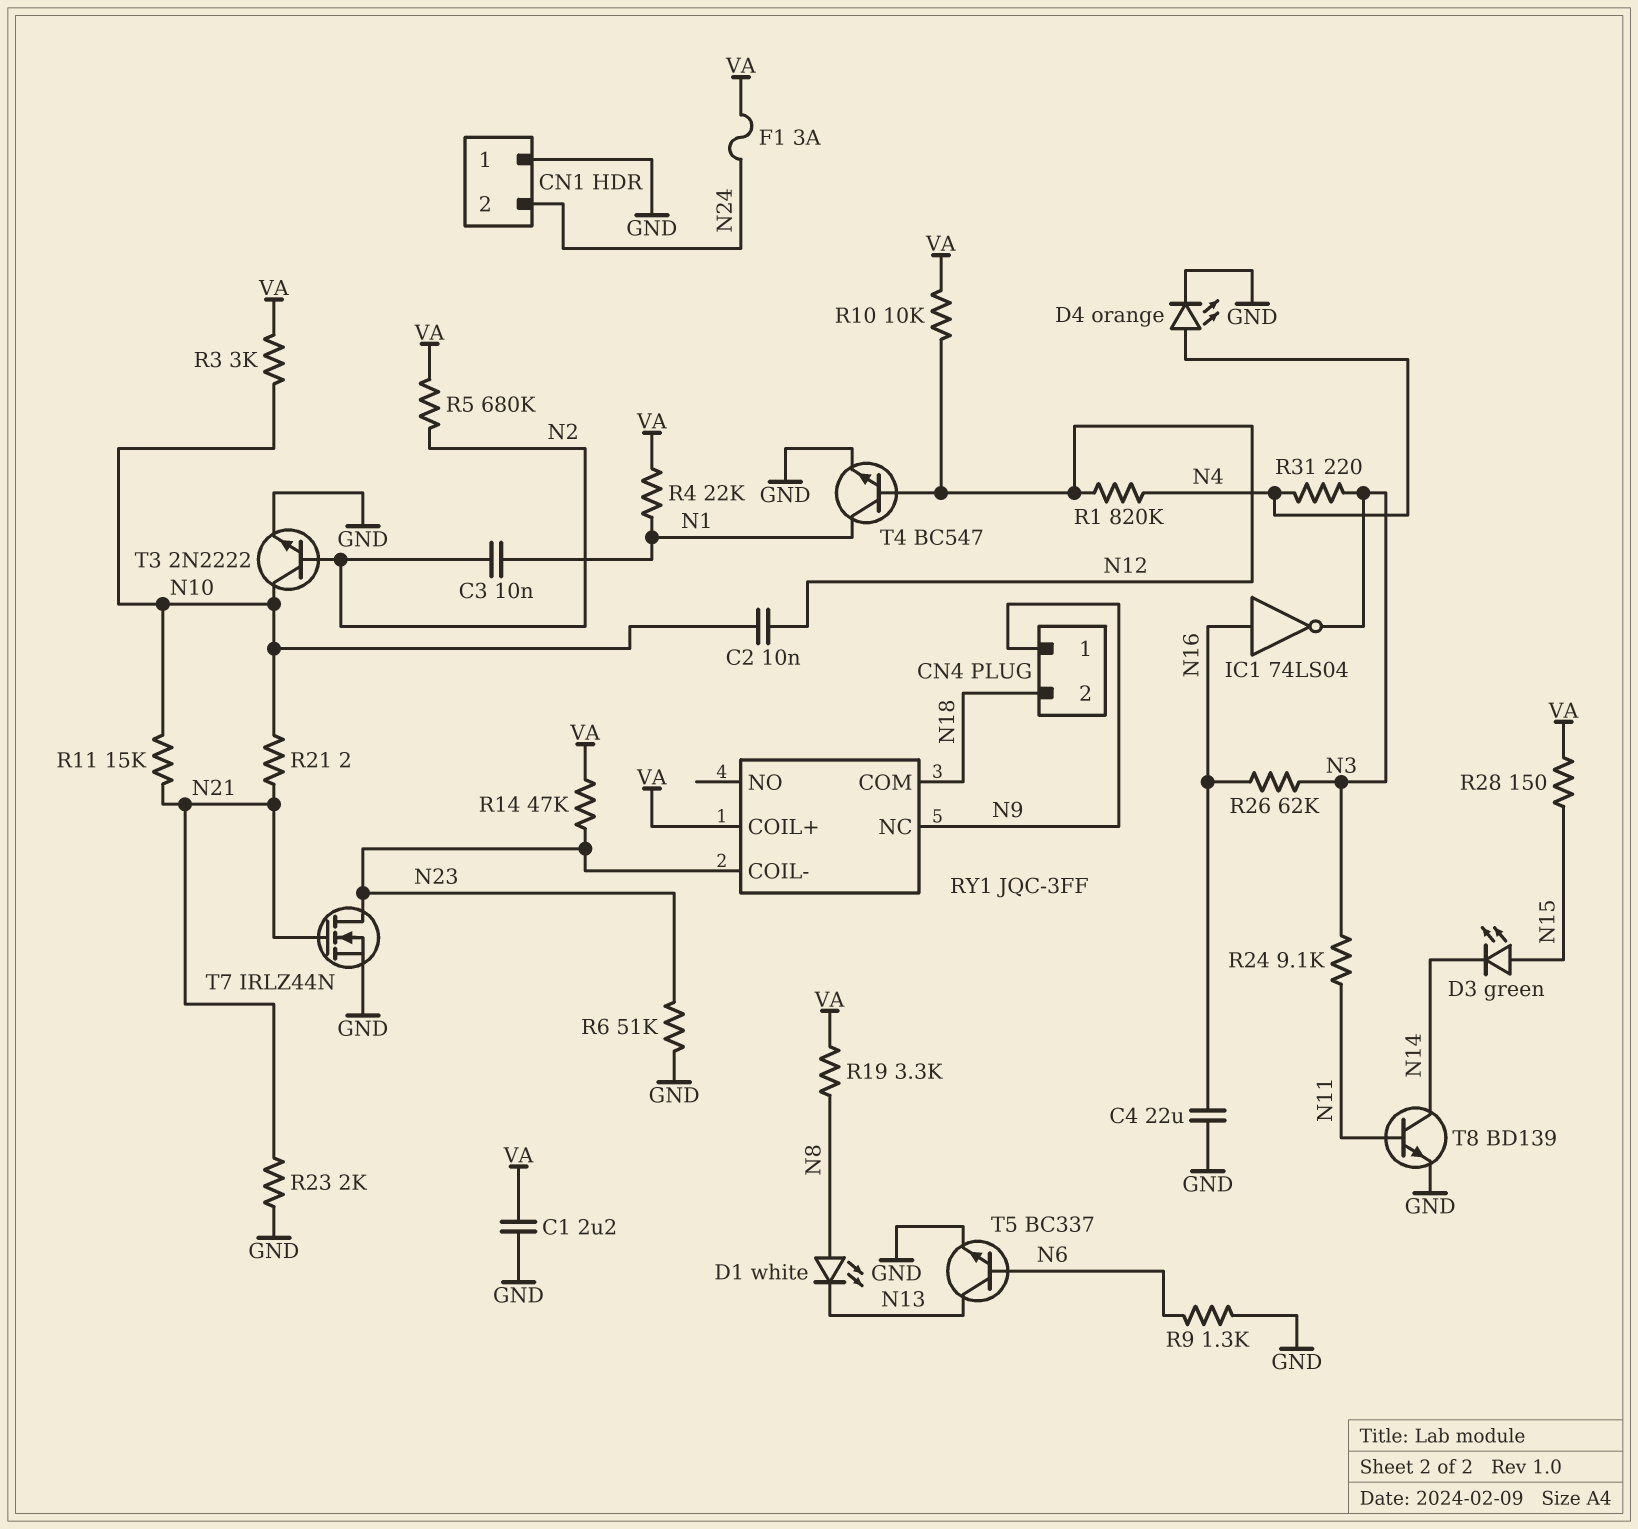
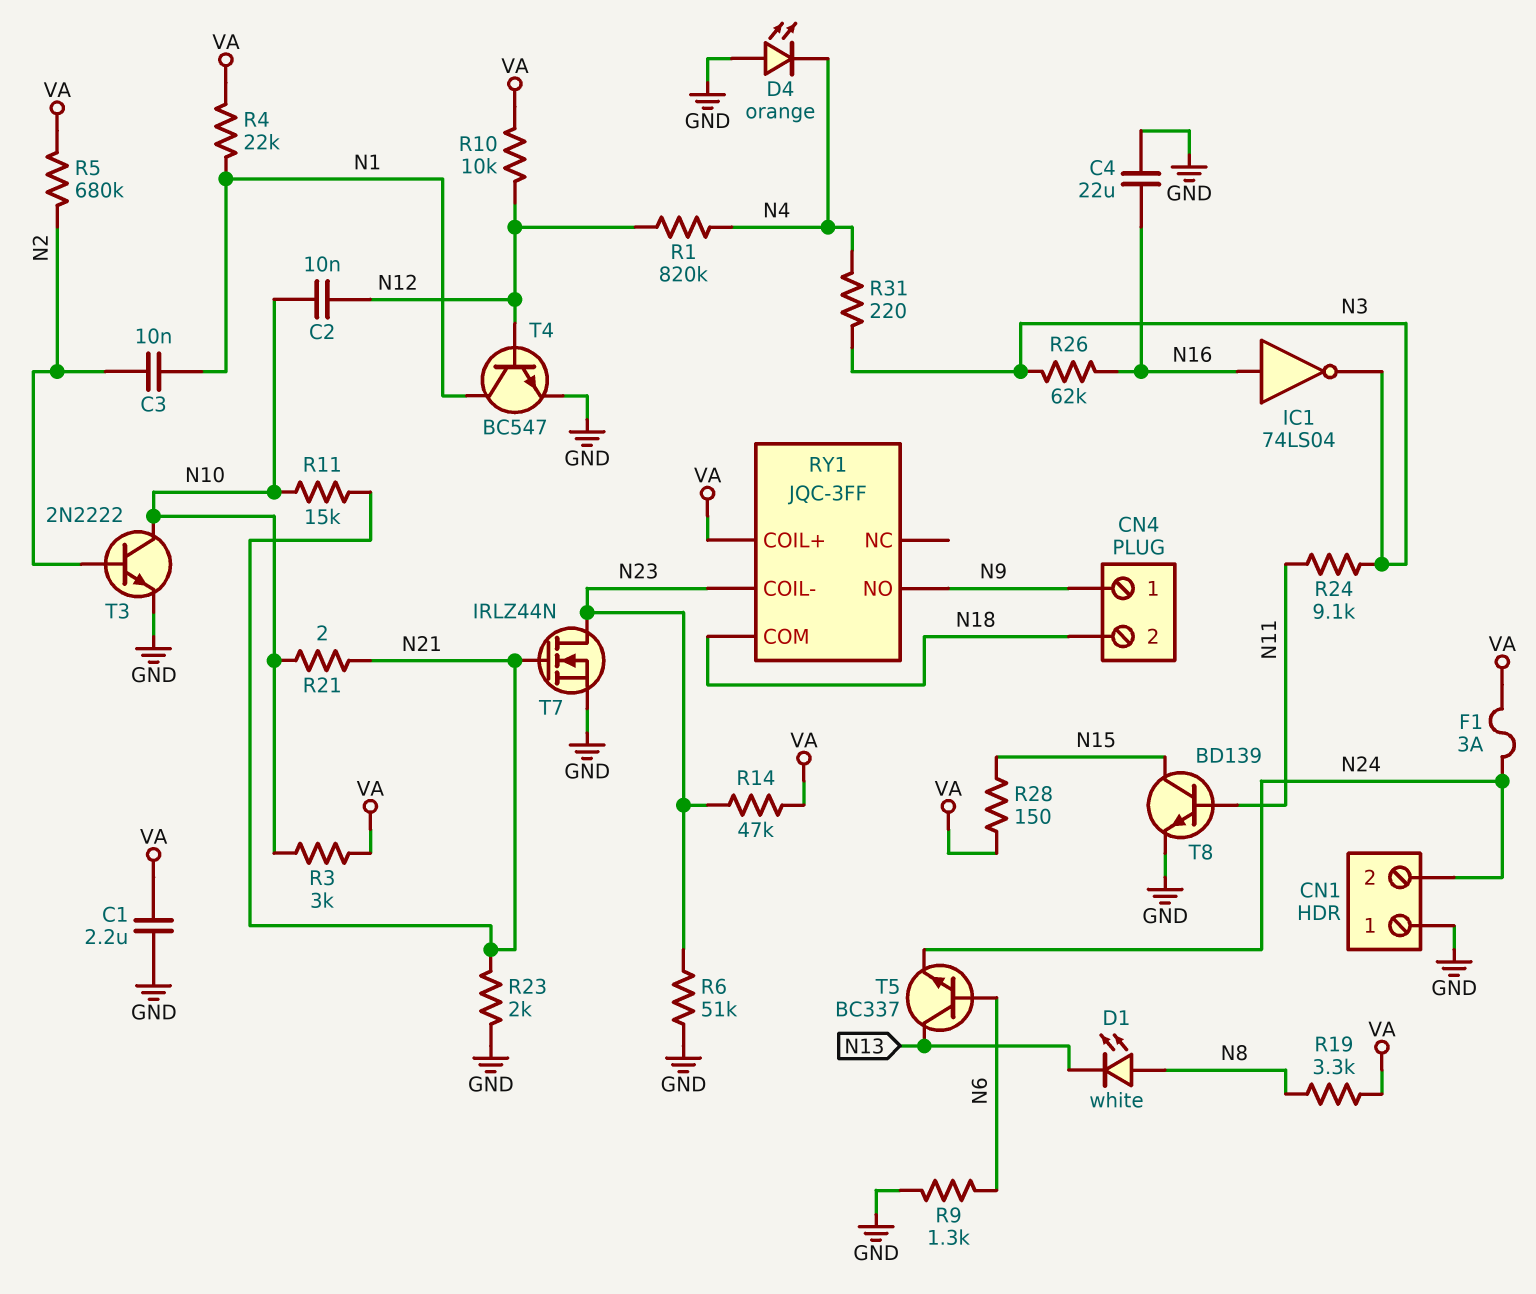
D3: LED green (A N15, K N14) -> none
D4: LED orange (A N4, K GND) -> LED orange (A GND, K N4)
RY1 pin NC: N9 -> none
RY1 pin NO: none -> N9
T5: NPN BC337 (B N6, C N13, E GND) -> NPN BC337 (B N6, C N13, E N24)
T8: NPN BD139 (B N11, C N14, E GND) -> NPN BD139 (B N11, C N15, E GND)

